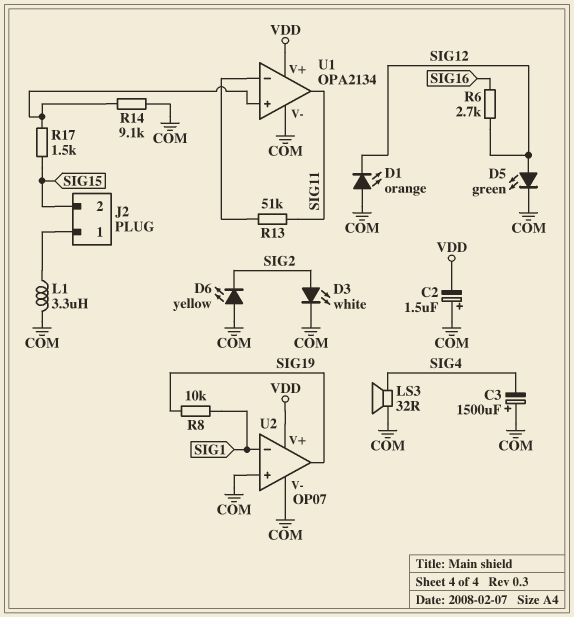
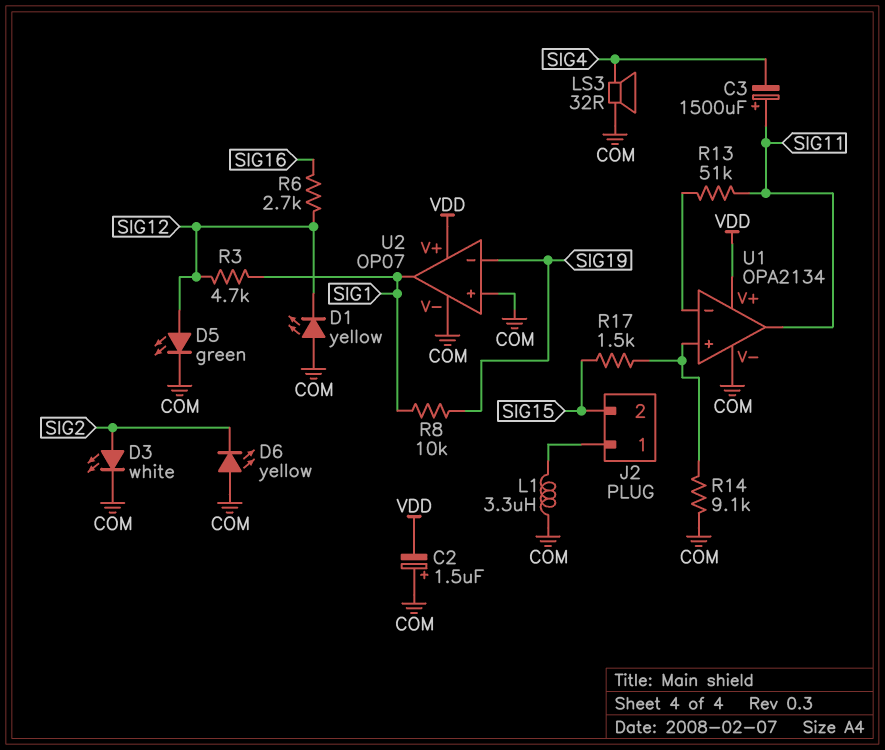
C3: 1500uF (plus COM, minus SIG4) -> 1500uF (plus SIG11, minus SIG4)
D1: LED orange (A COM, K SIG12) -> LED yellow (A COM, K SIG12)
R3: none -> 4.7k (SIG1, SIG12)
U2 pin in-: SIG1 -> SIG19
U2 pin out: SIG19 -> SIG1

